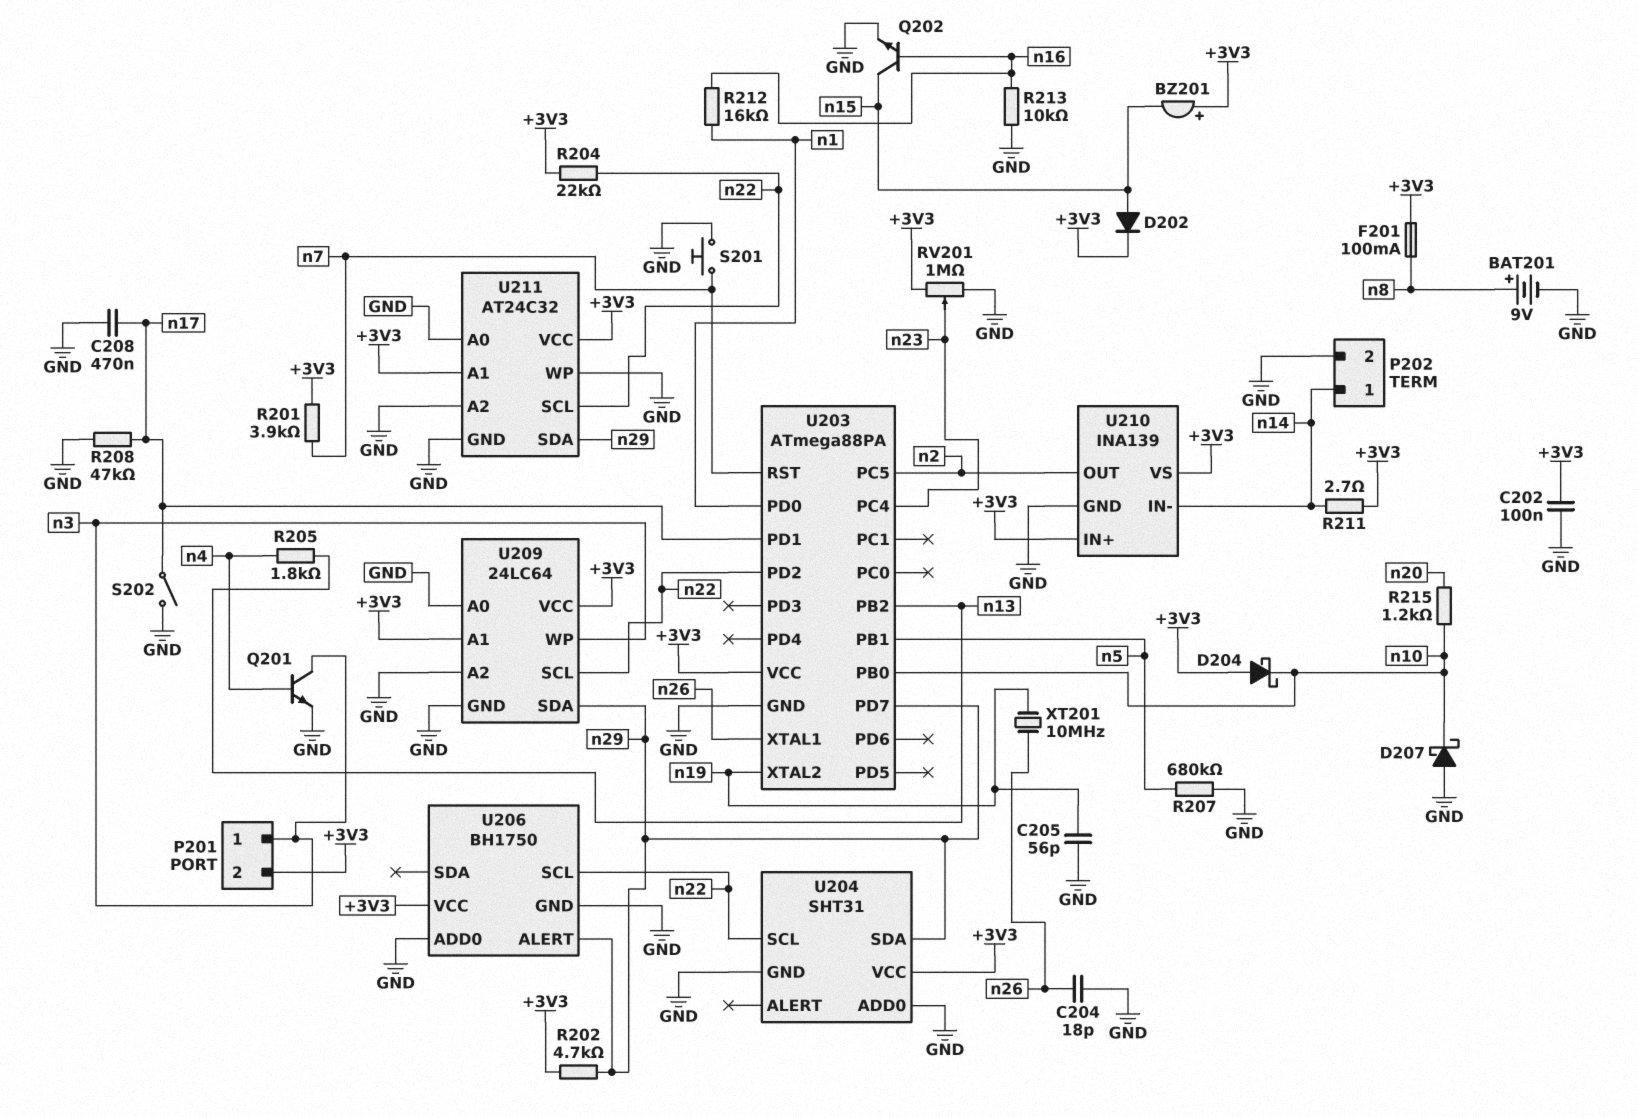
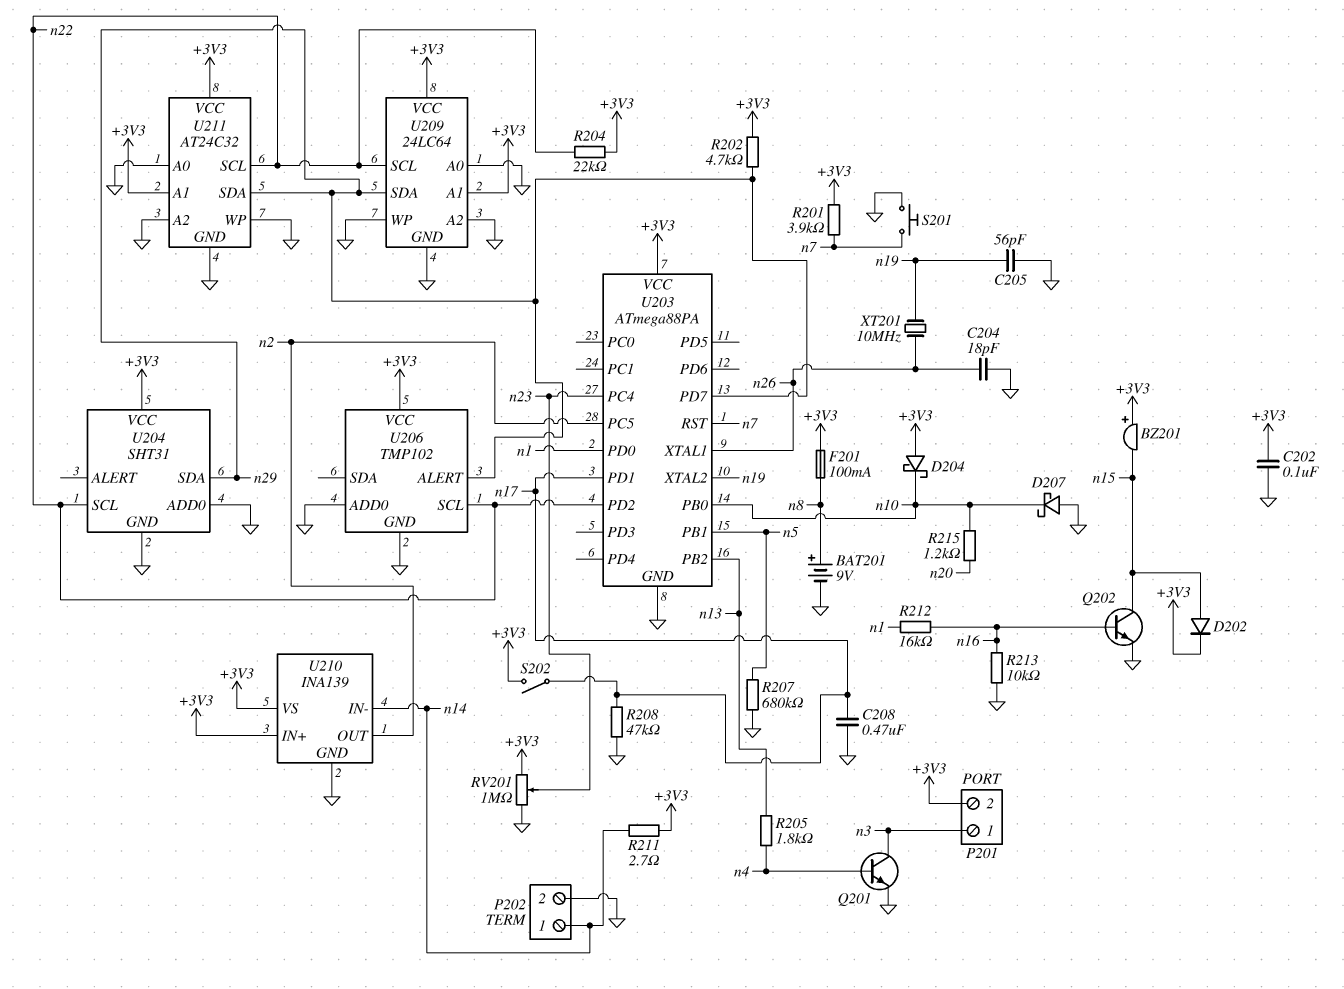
S202: switch (GND, n17) -> switch (+3V3, n17)
U206: BH1750 -> TMP102
U209 pin WP: n3 -> GND

